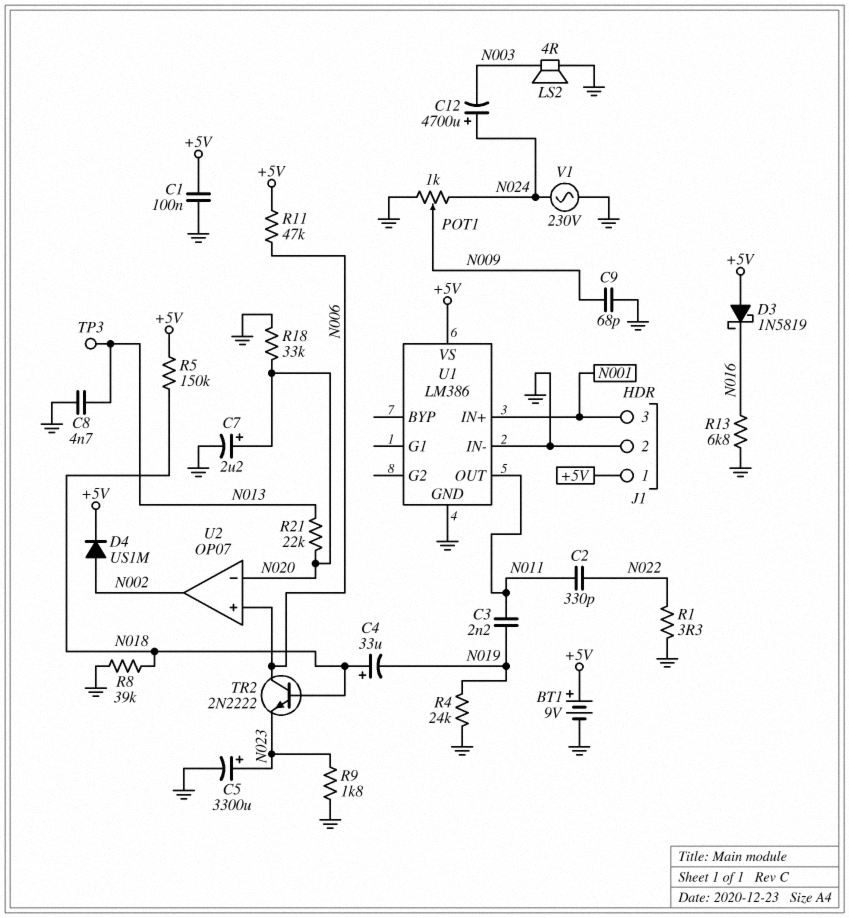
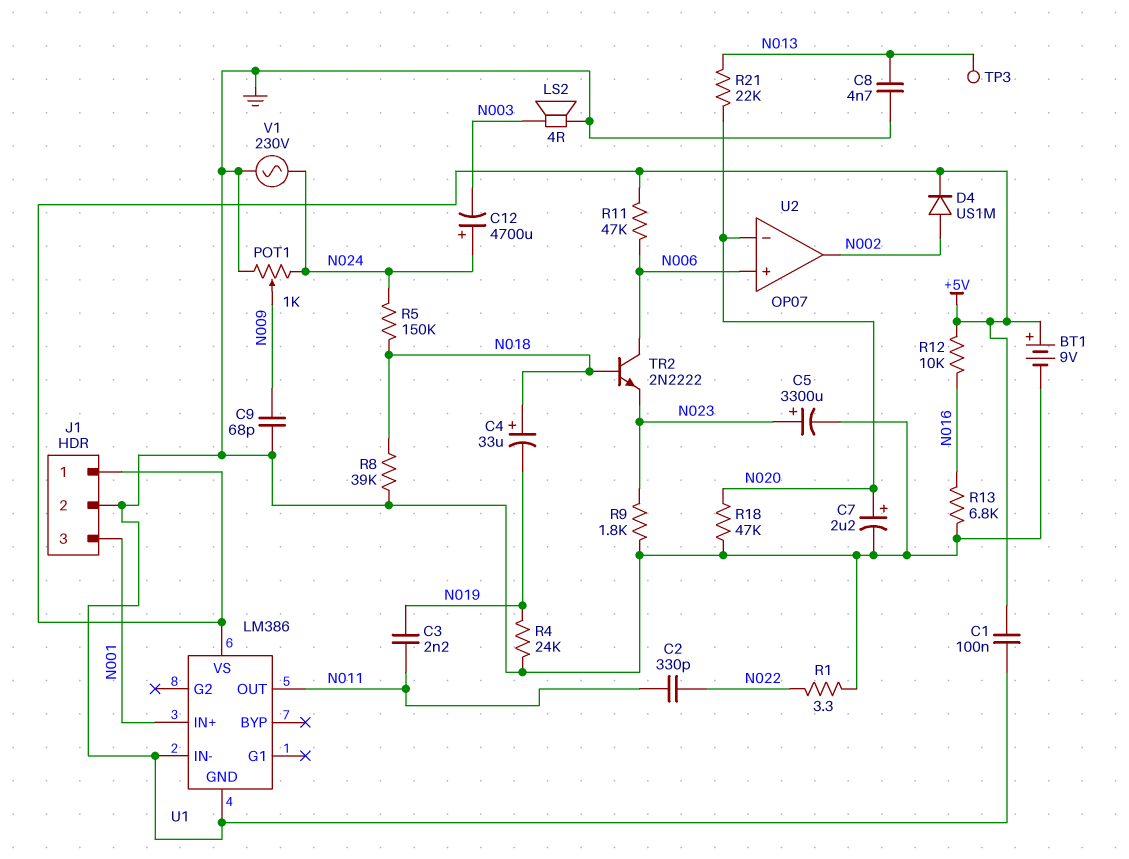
D3: schottky 1N5819 (A +5V, K N016) -> none
R5: 150k (+5V, N018) -> 150k (N018, N024)
R12: none -> 10k (+5V, N016)
R18: 33k (GND, N020) -> 47k (GND, N020)

